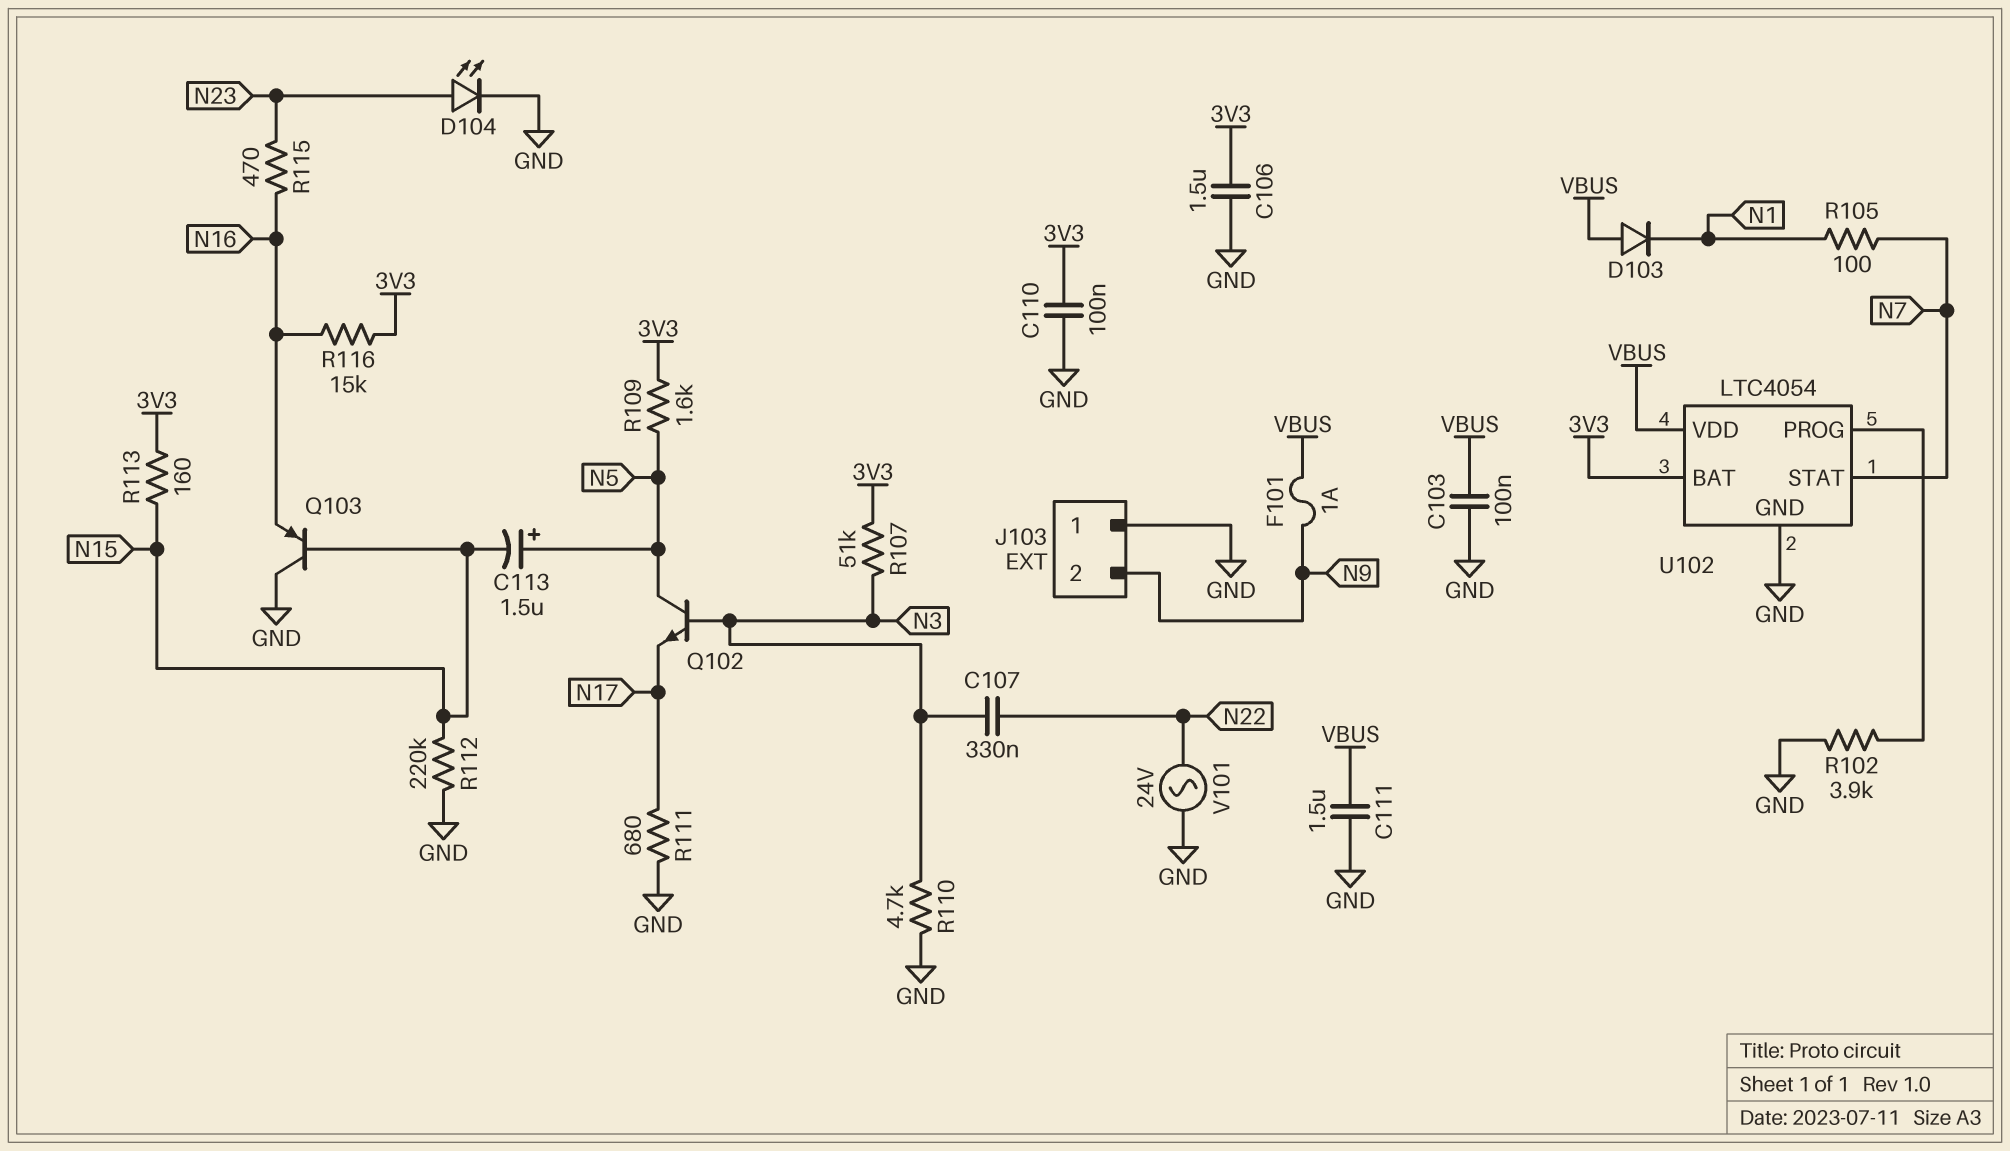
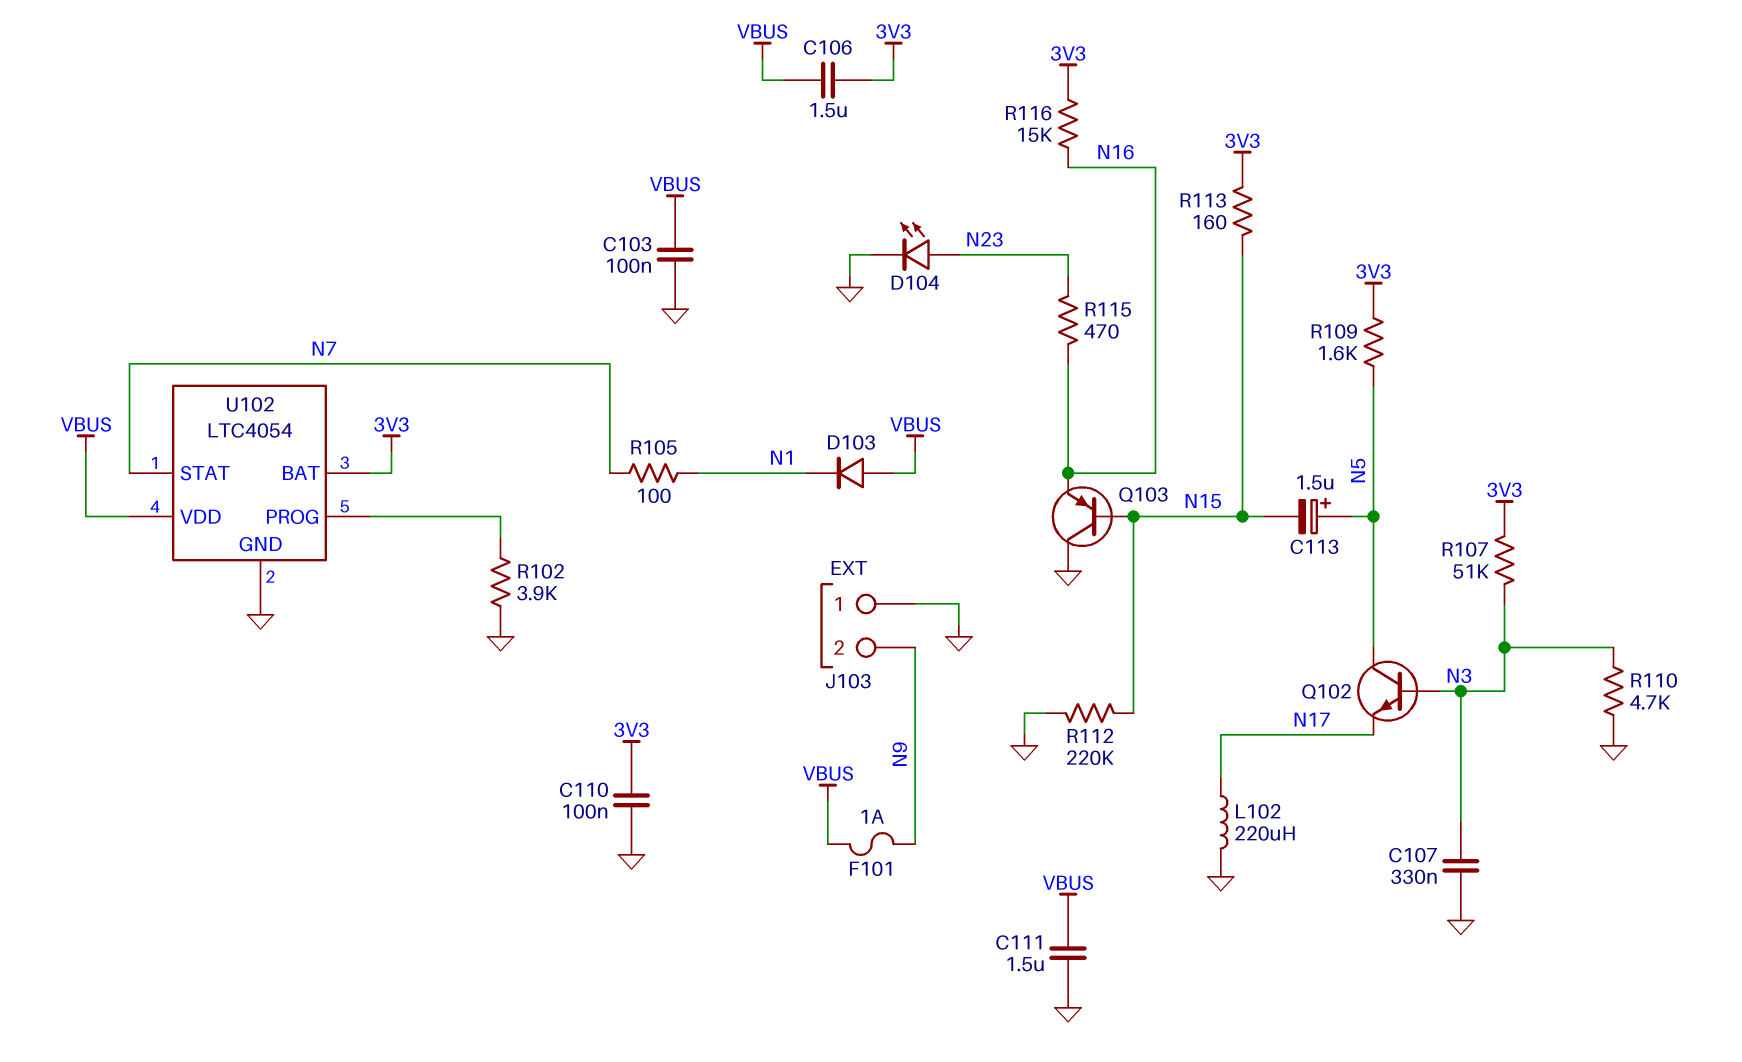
C106: 1.5uF (3V3, GND) -> 1.5uF (3V3, VBUS)
C107: 330nF (N3, N22) -> 330nF (GND, N3)
L102: none -> 220uH (GND, N17)
R111: 680 (GND, N17) -> none
V101: AC 24V (GND, N22) -> none

